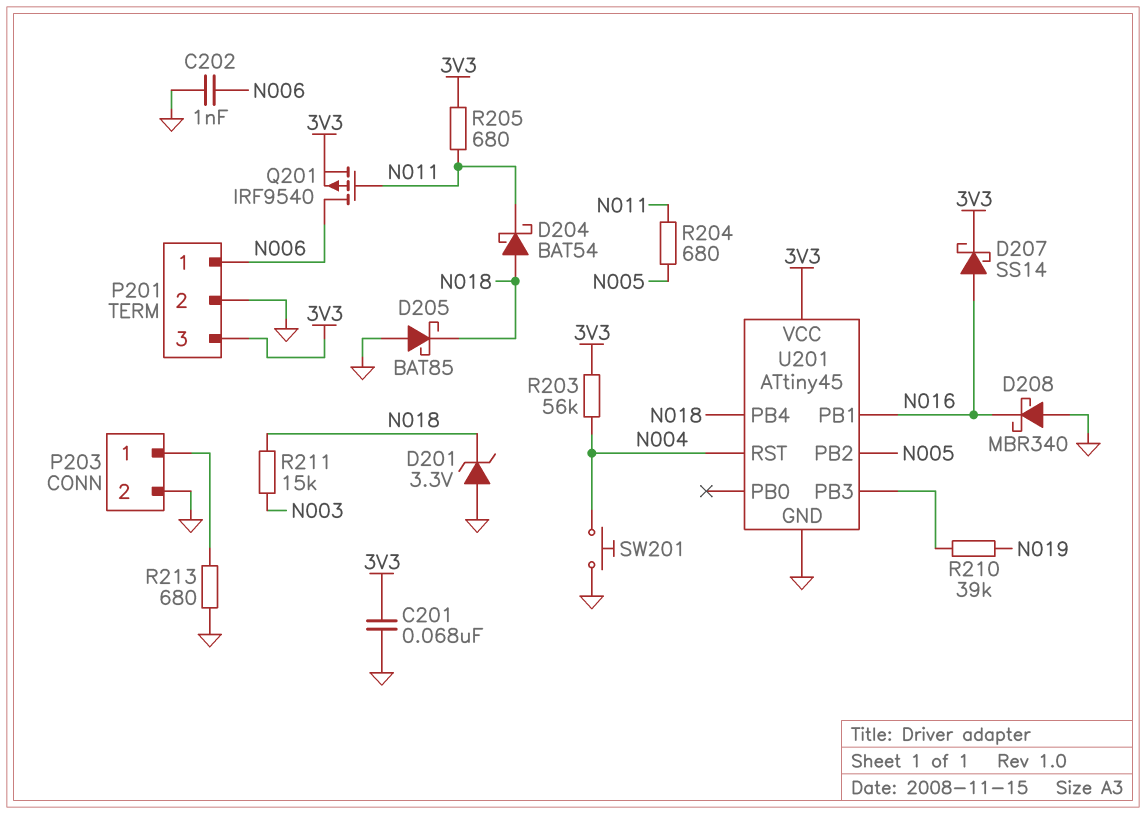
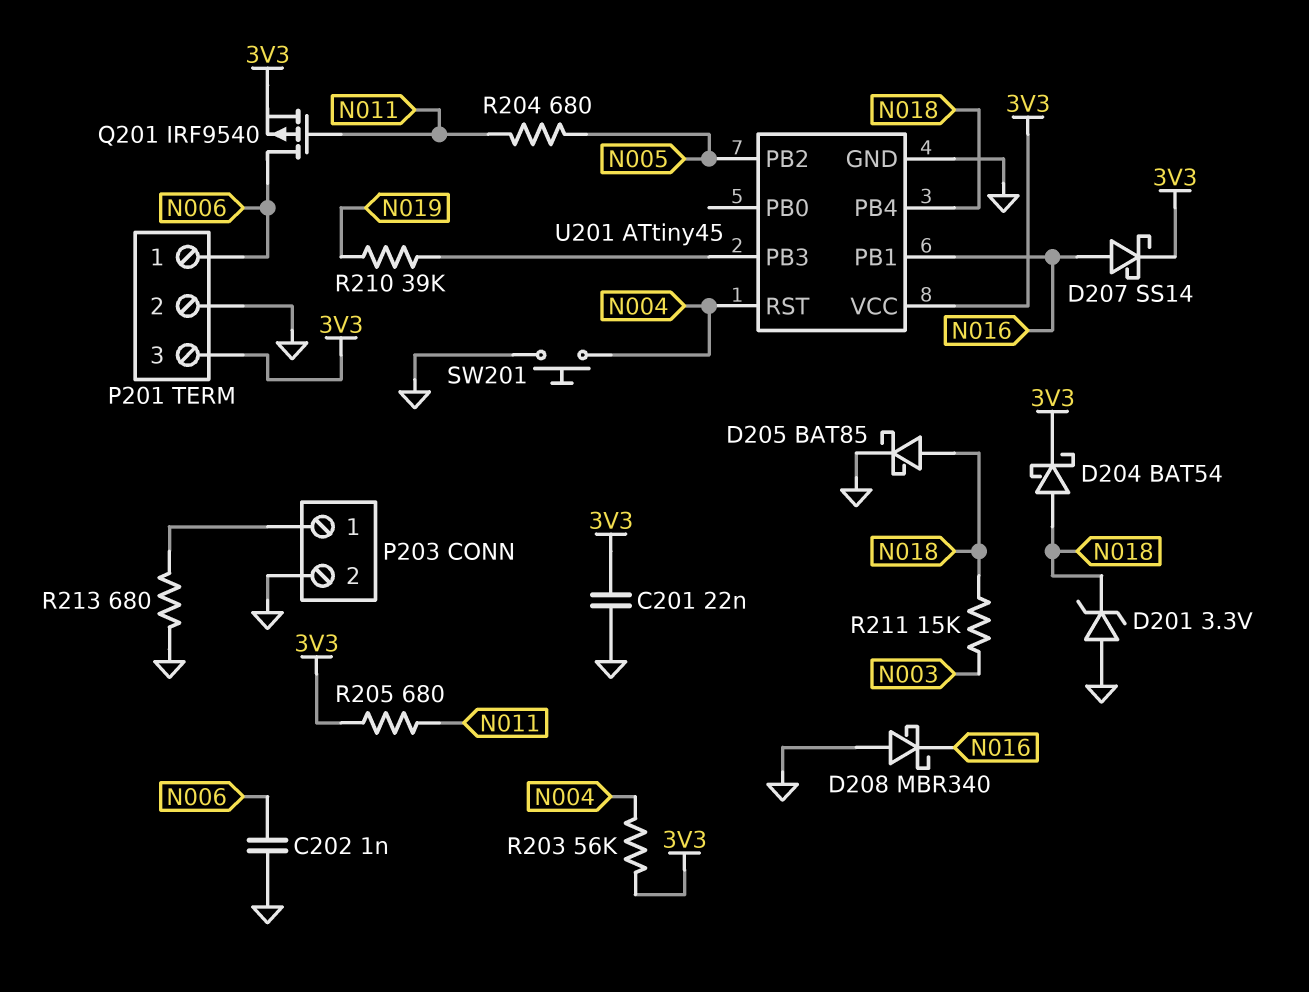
C201: 68nF (3V3, GND) -> 22nF (3V3, GND)
D204: schottky BAT54 (A N018, K N011) -> schottky BAT54 (A N018, K 3V3)
D205: schottky BAT85 (A GND, K N018) -> schottky BAT85 (A N018, K GND)

